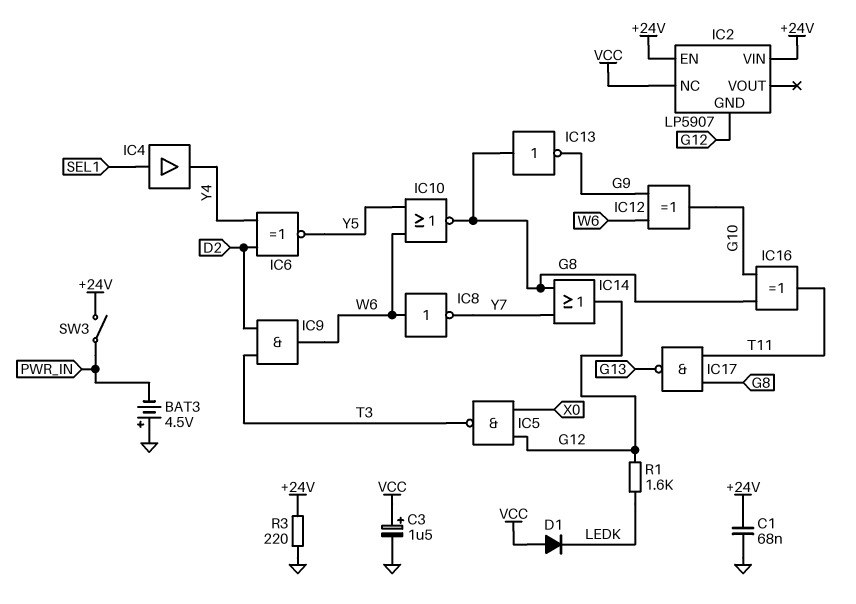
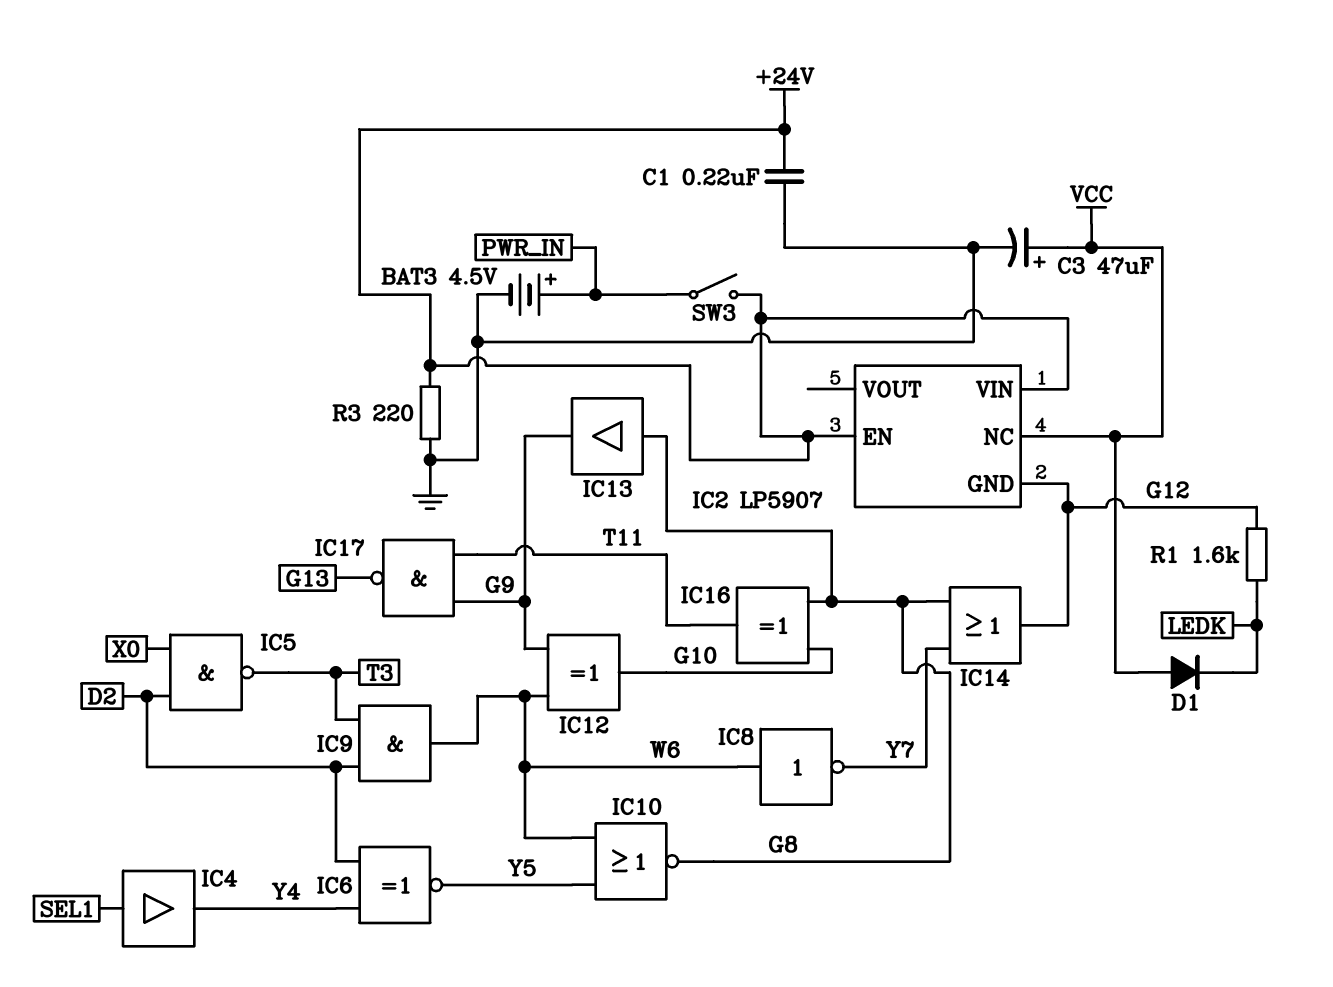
BAT3: 4.5V (plus GND, minus PWR_IN) -> 4.5V (plus PWR_IN, minus GND)
C1: 68nF (+24V, GND) -> 220nF (+24V, GND)
C3: 1.5uF (plus VCC, minus GND) -> 47uF (plus VCC, minus GND)
IC5: NAND (in G12, in X0, out T3) -> NAND (in D2, in X0, out T3)
IC13: NOT (in G8, out G9) -> buffer (in G8, out G9)
IC17: NAND (in G8, in T11, out G13) -> NAND (in G9, in T11, out G13)

